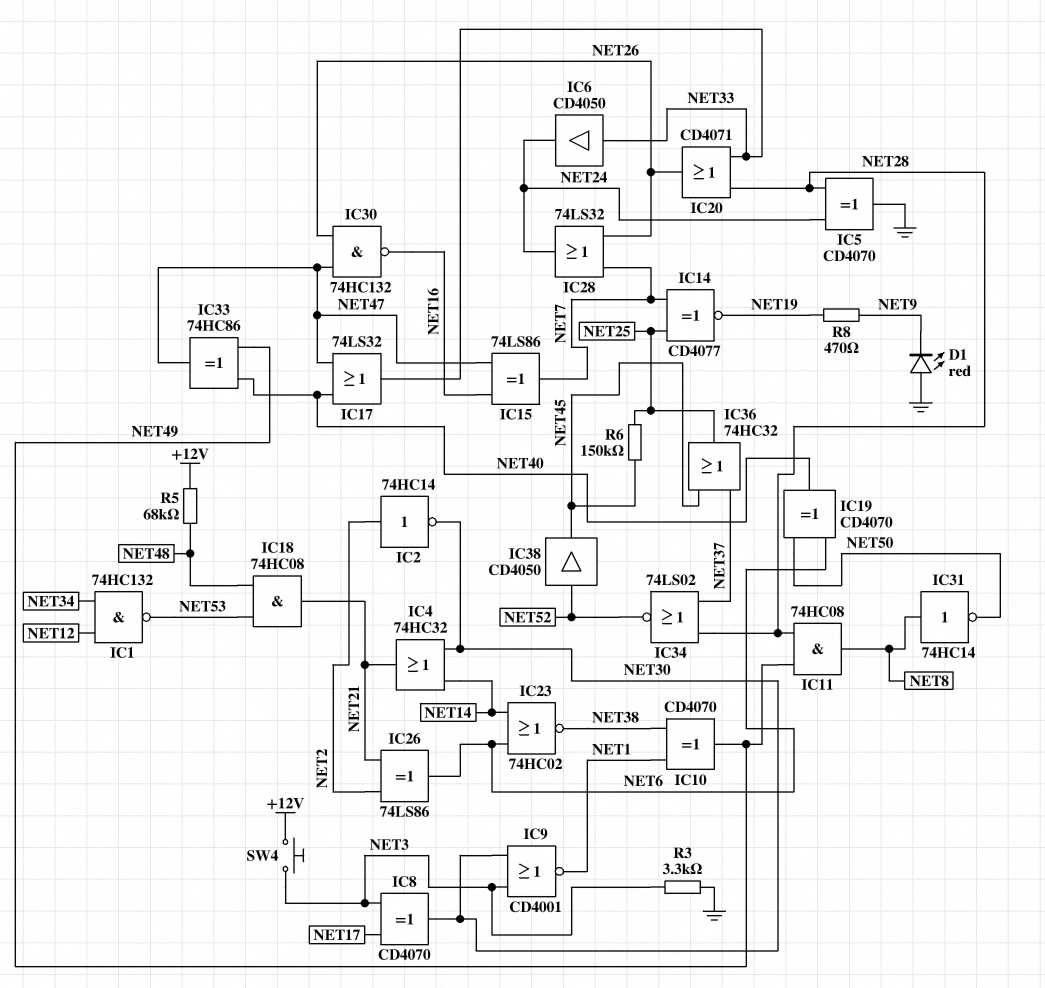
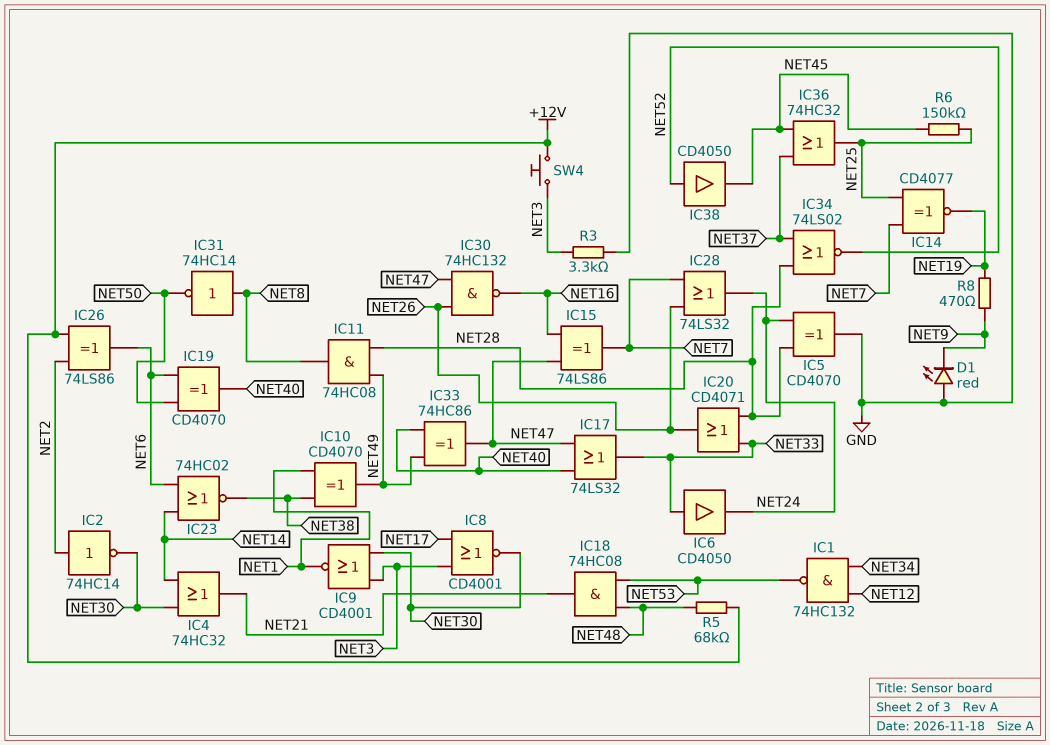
IC8: XOR CD4070 (in NET3, in NET17, out NET30) -> NOR CD4001 (in NET3, in NET17, out NET30)
IC26: XOR 74LS86 (in NET2, in NET21, out NET6) -> XOR 74LS86 (in +12V, in NET2, out NET6)

